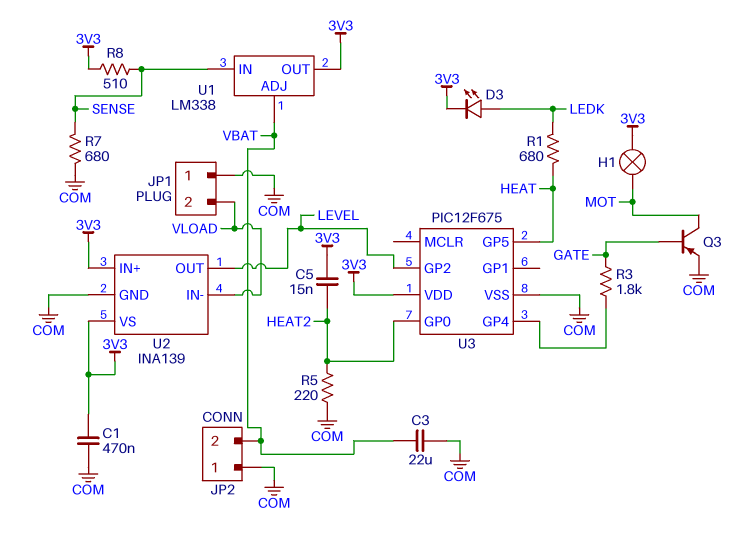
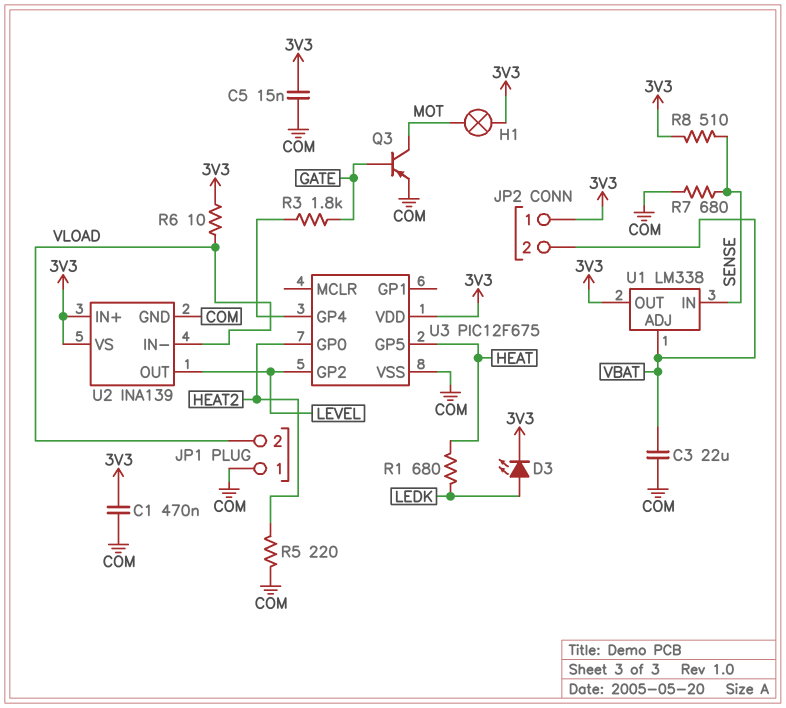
C5: 15nF (3V3, HEAT2) -> 15nF (3V3, COM)
JP2 pin 1: COM -> 3V3
R6: none -> 10 (3V3, VLOAD)

